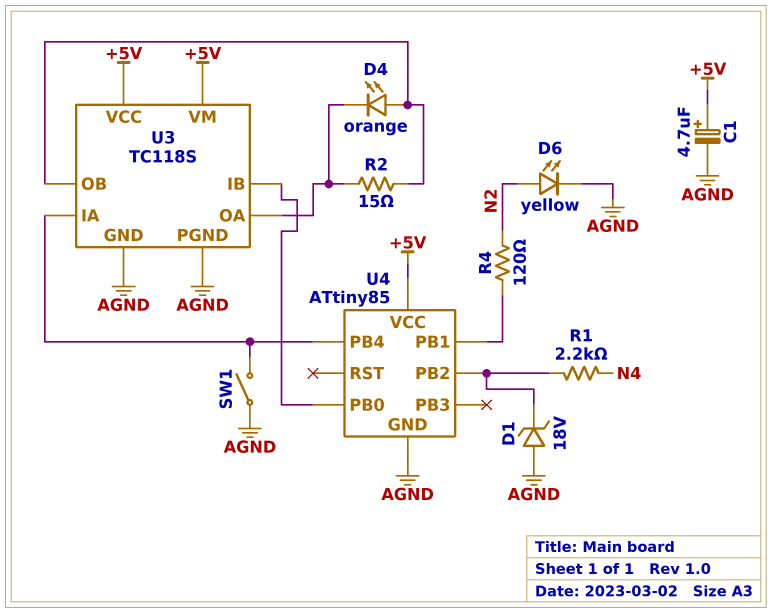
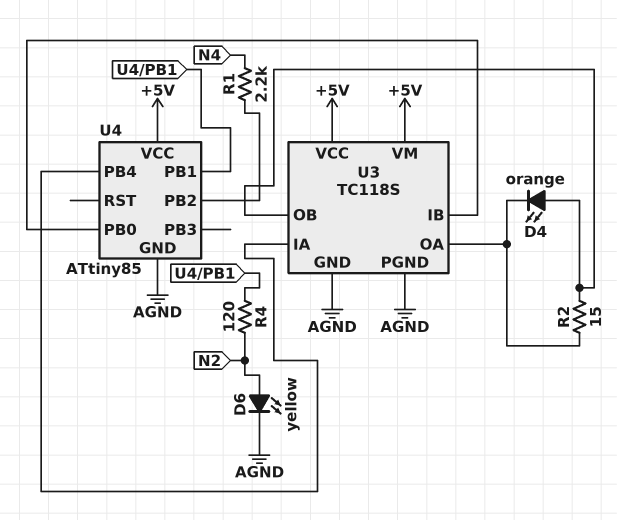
C1: 4.7uF (plus +5V, minus AGND) -> none
D1: zener 18V (A AGND, K U4/PB2) -> none
SW1: switch (AGND, U3/IA) -> none

